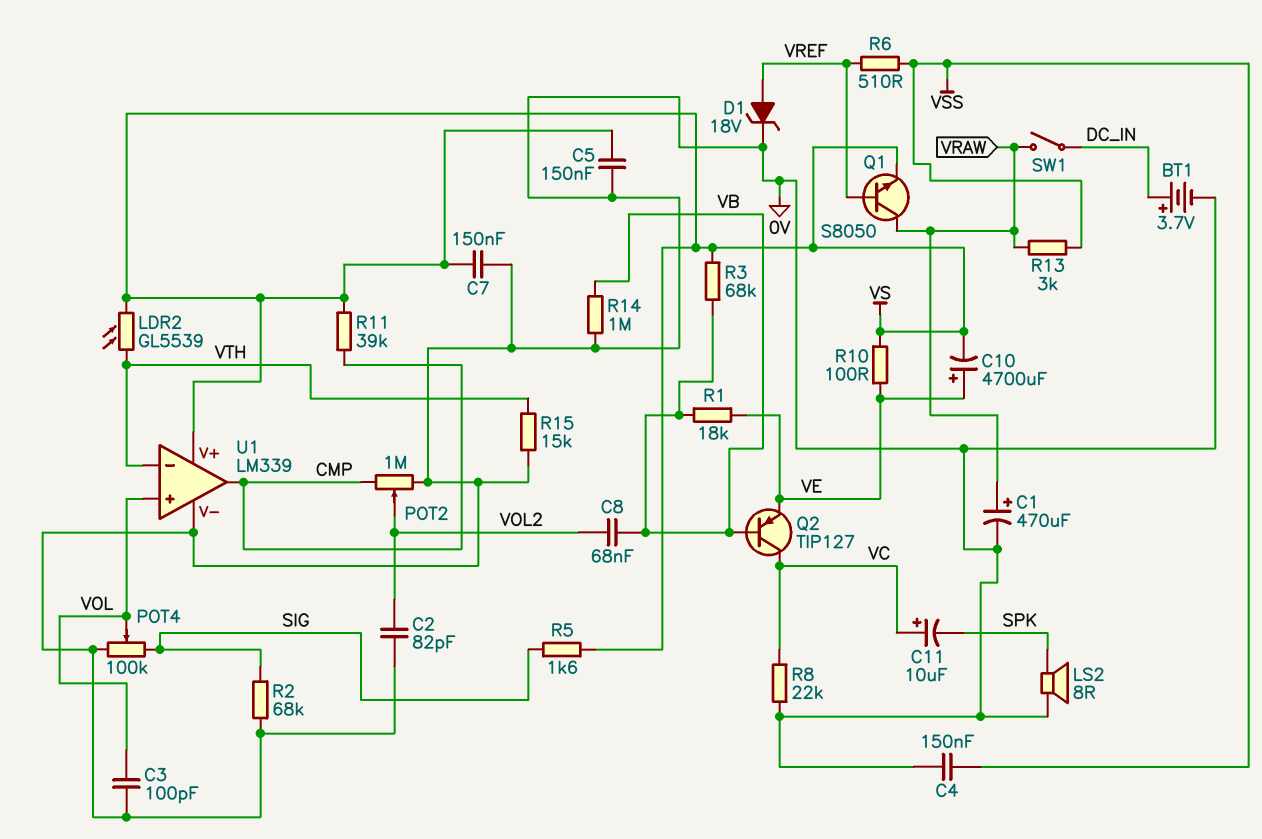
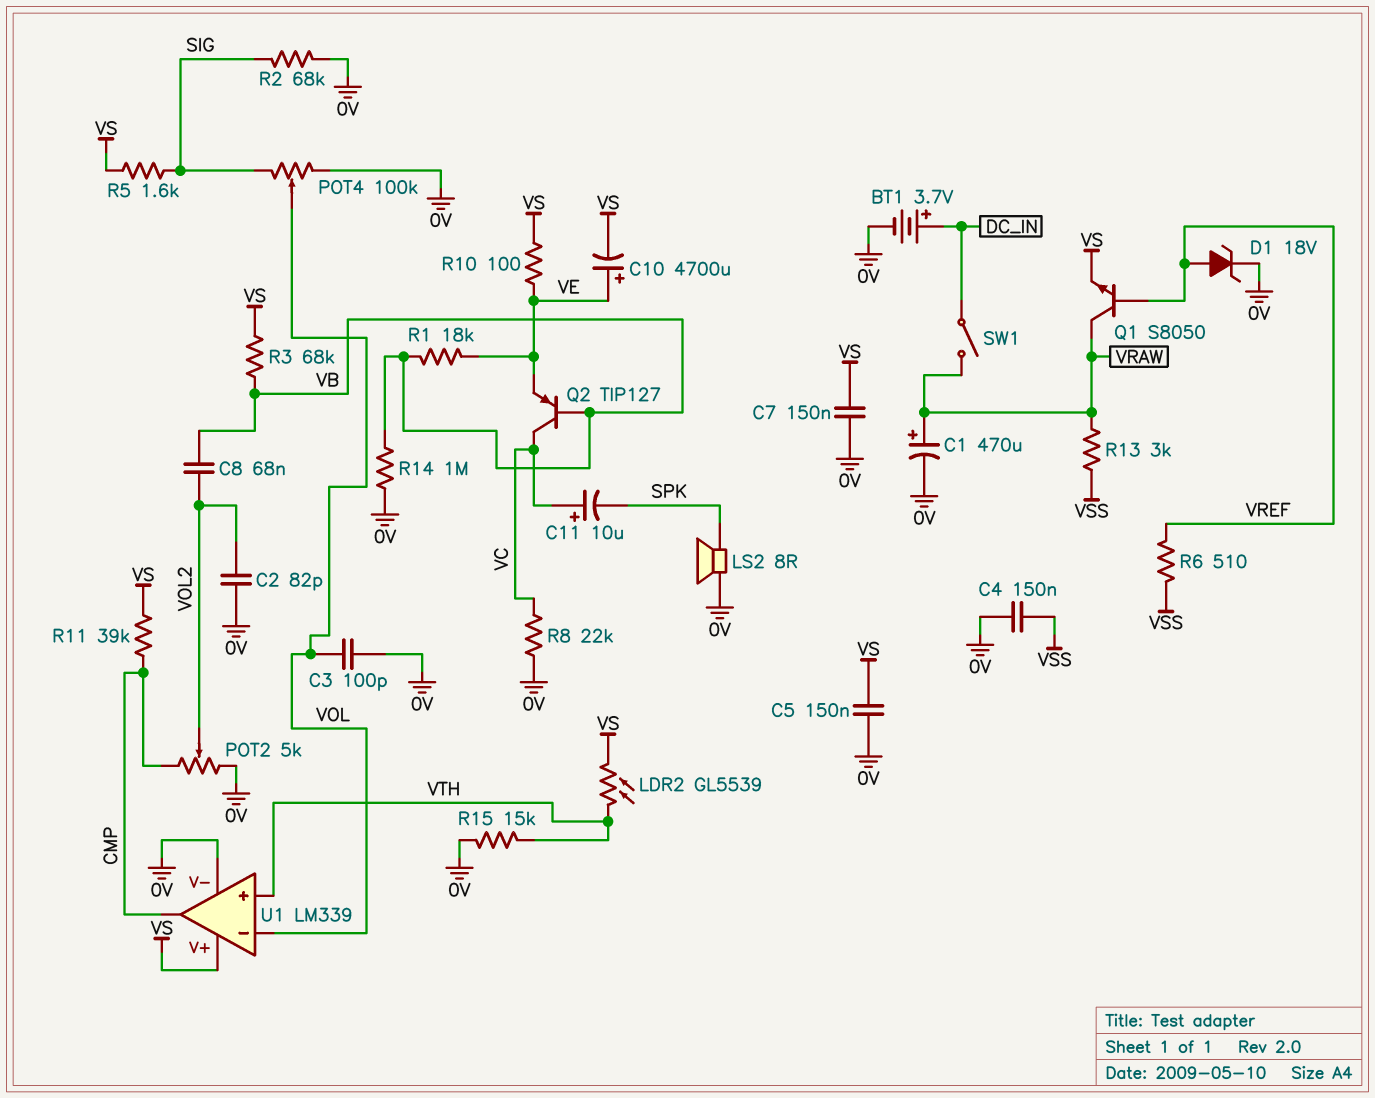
POT2: 1M (0V, CMP, wiper VOL2) -> 5k (0V, CMP, wiper VOL2)
U1 pin in+: VOL -> VTH
U1 pin in-: VTH -> VOL

